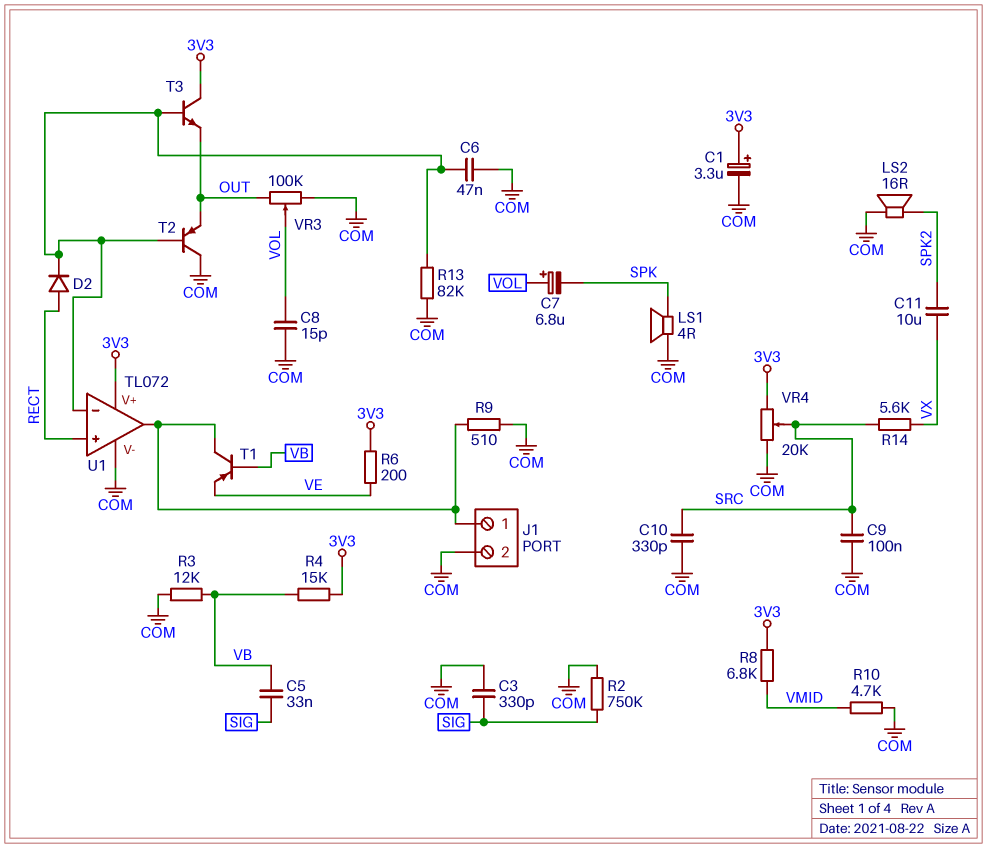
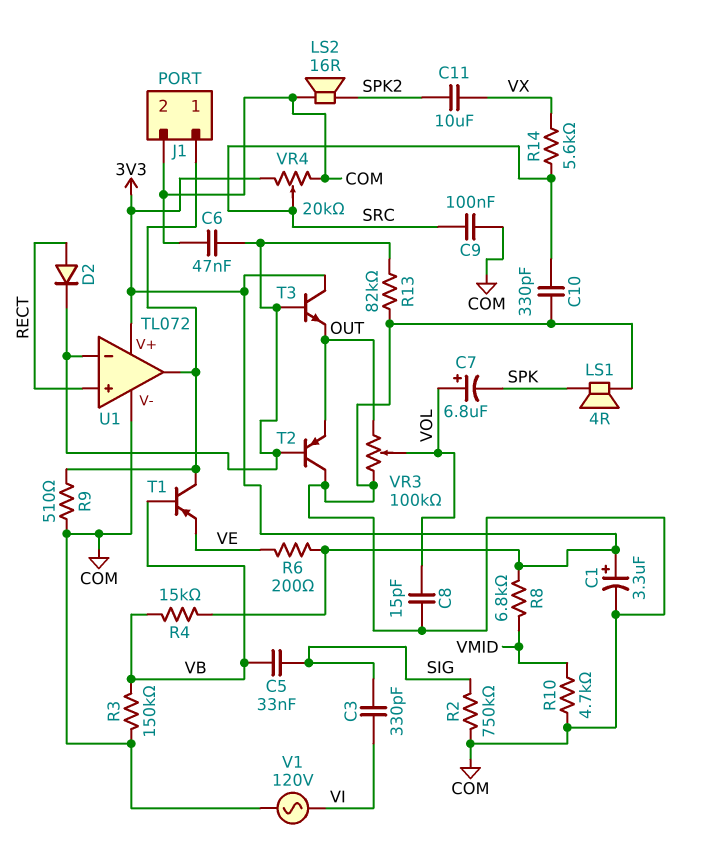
C3: 330pF (COM, SIG) -> 330pF (SIG, VI)
R3: 12k (COM, VB) -> 150k (COM, VB)
V1: none -> AC 120V (COM, VI)

